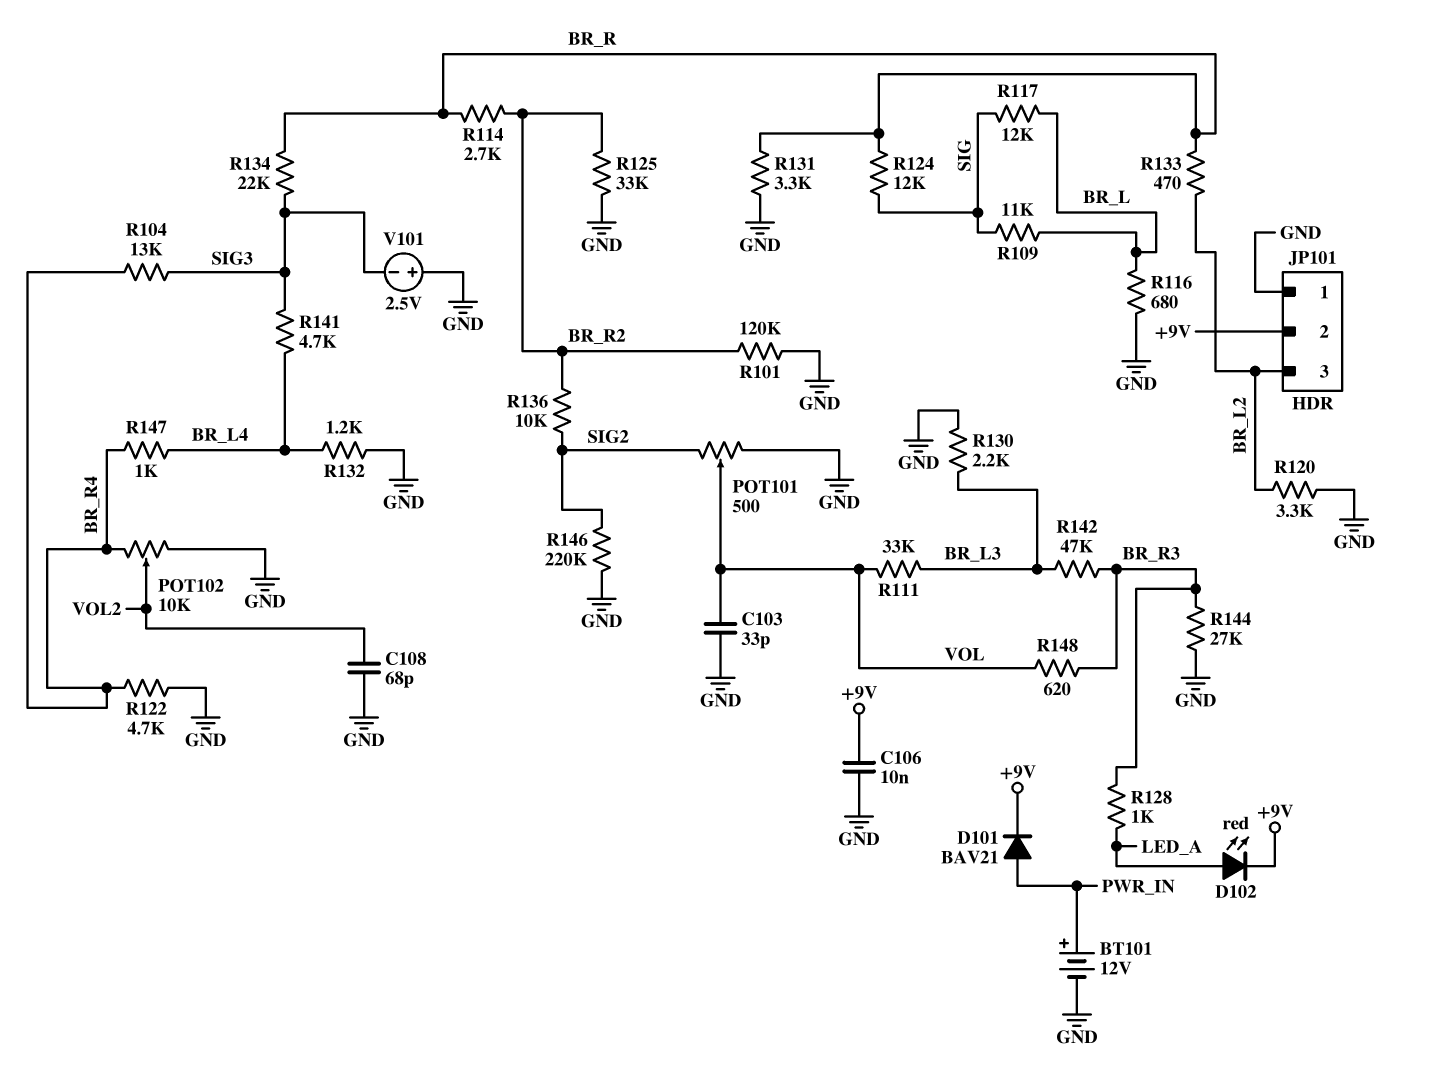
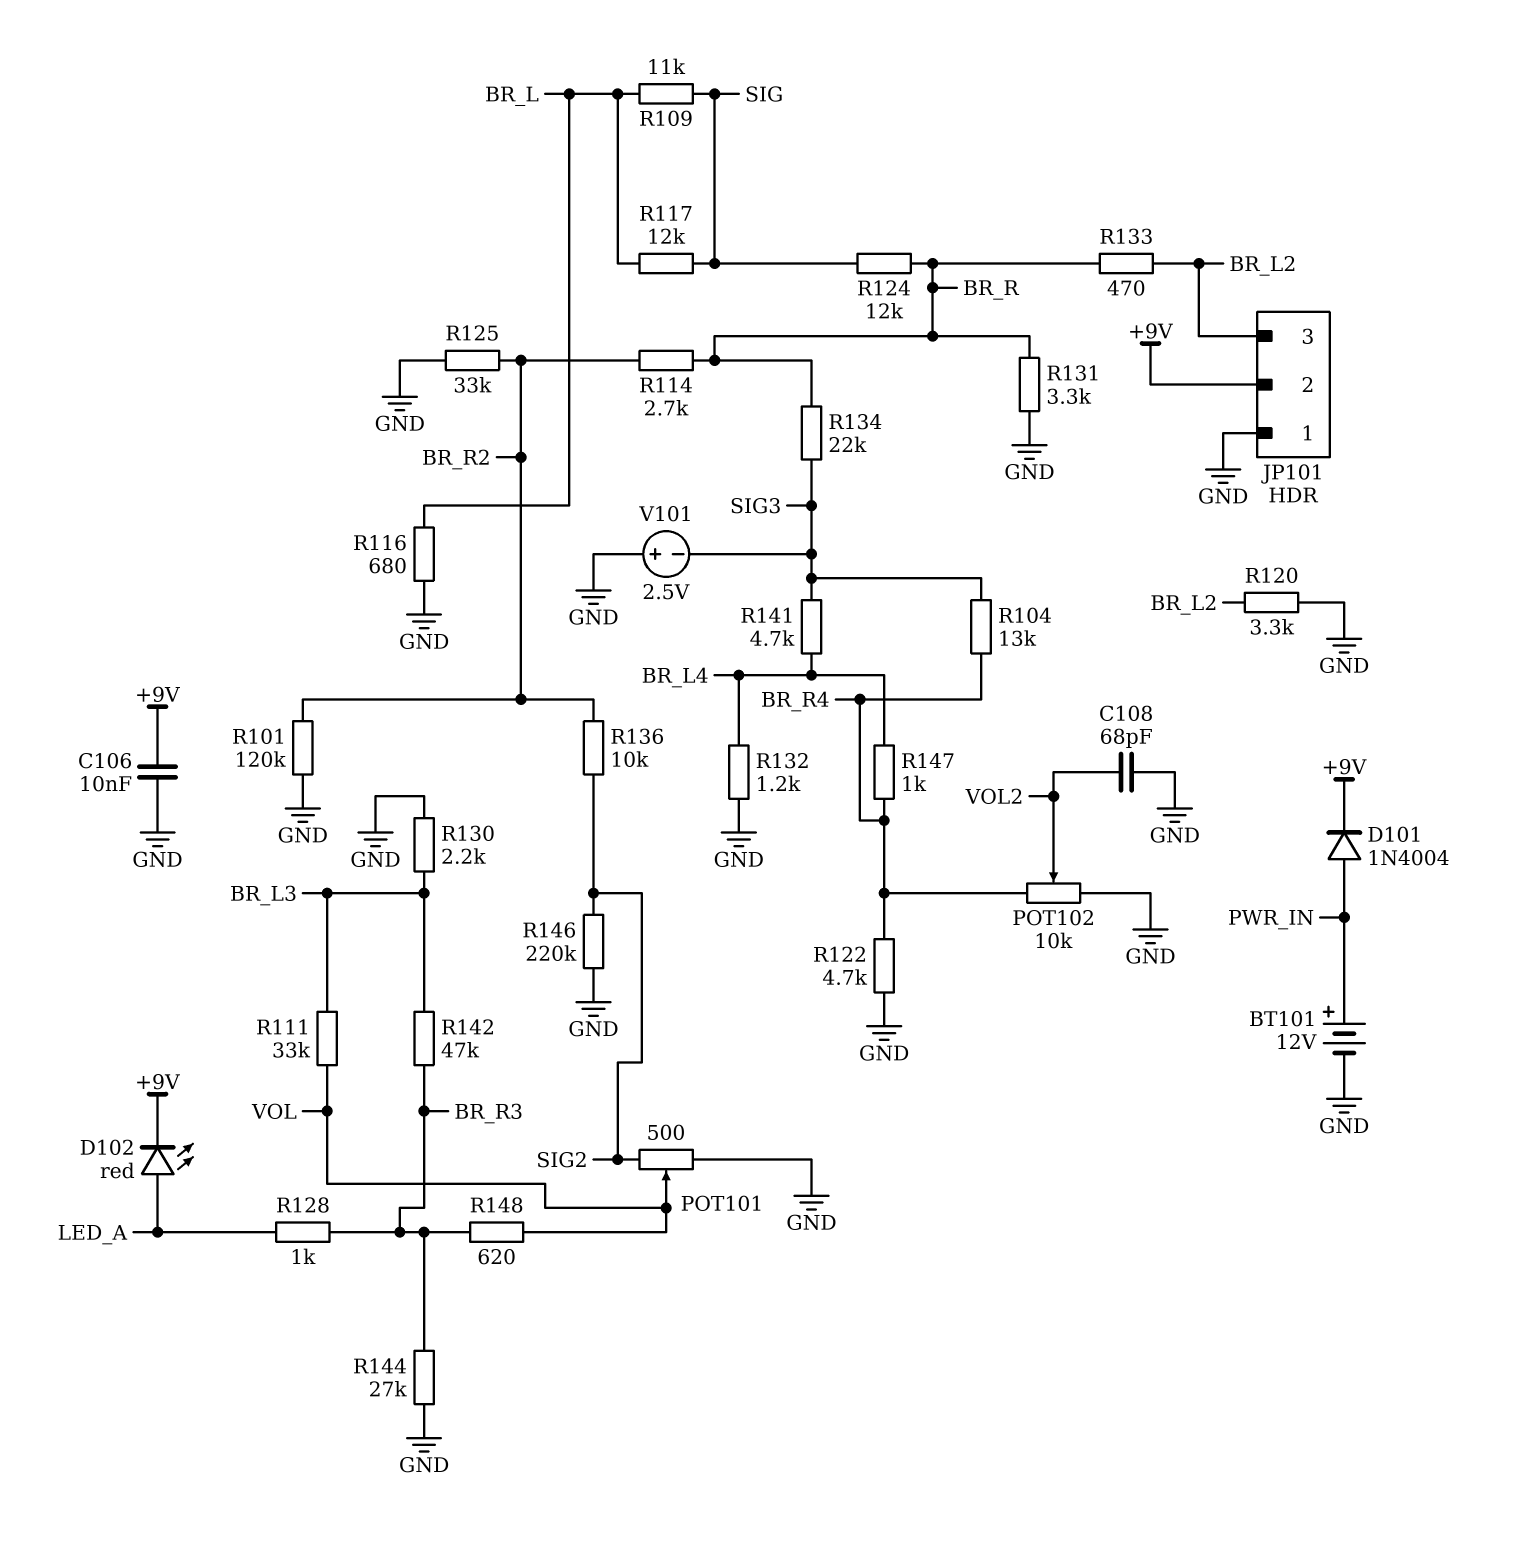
C103: 33pF (GND, VOL) -> none
D101: diode BAV21 (A PWR_IN, K +9V) -> diode 1N4004 (A PWR_IN, K +9V)

